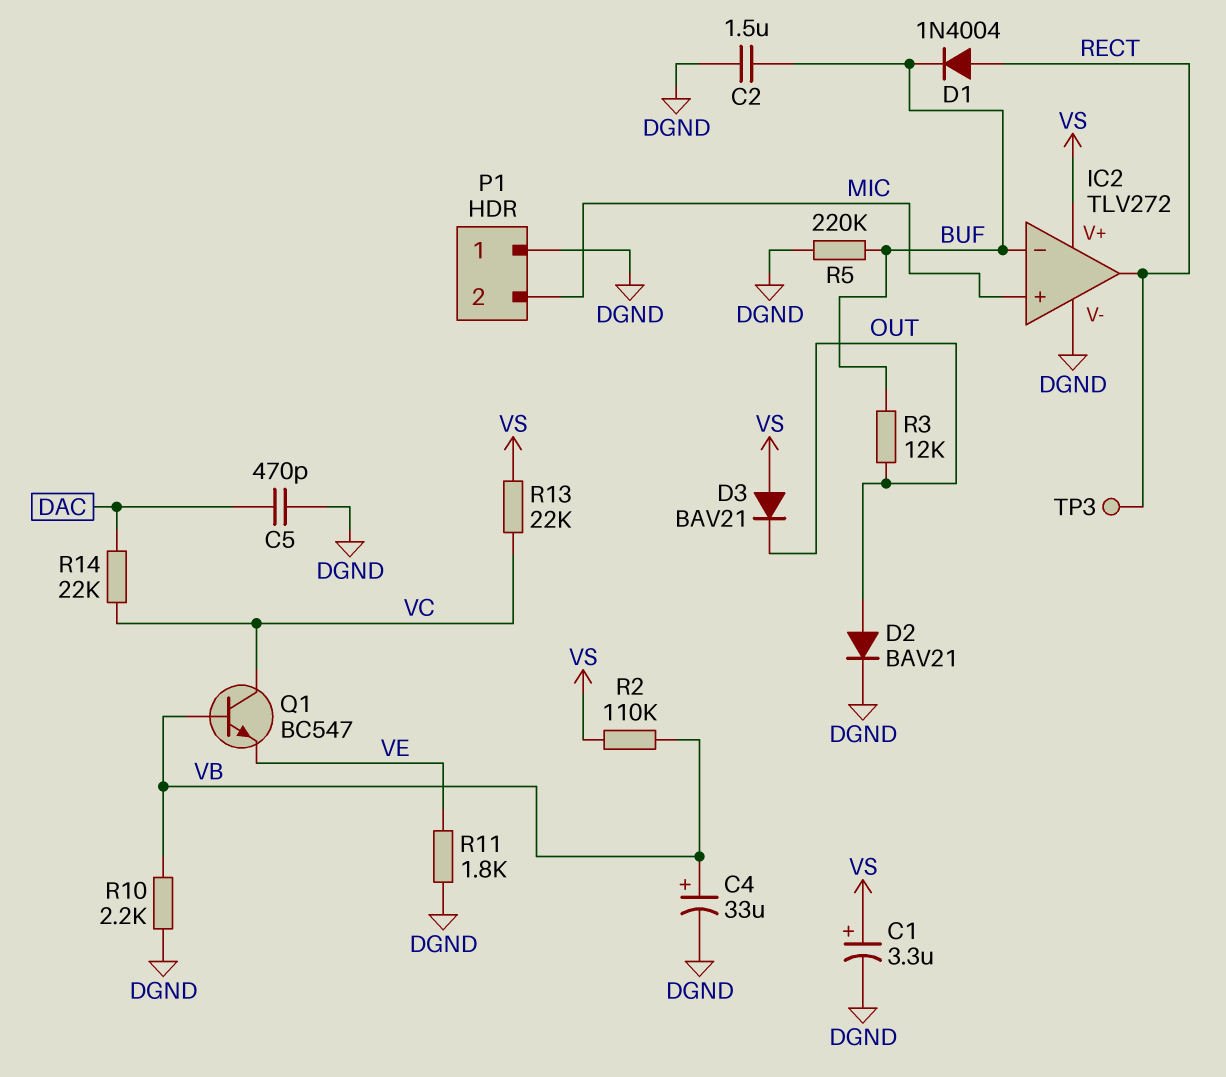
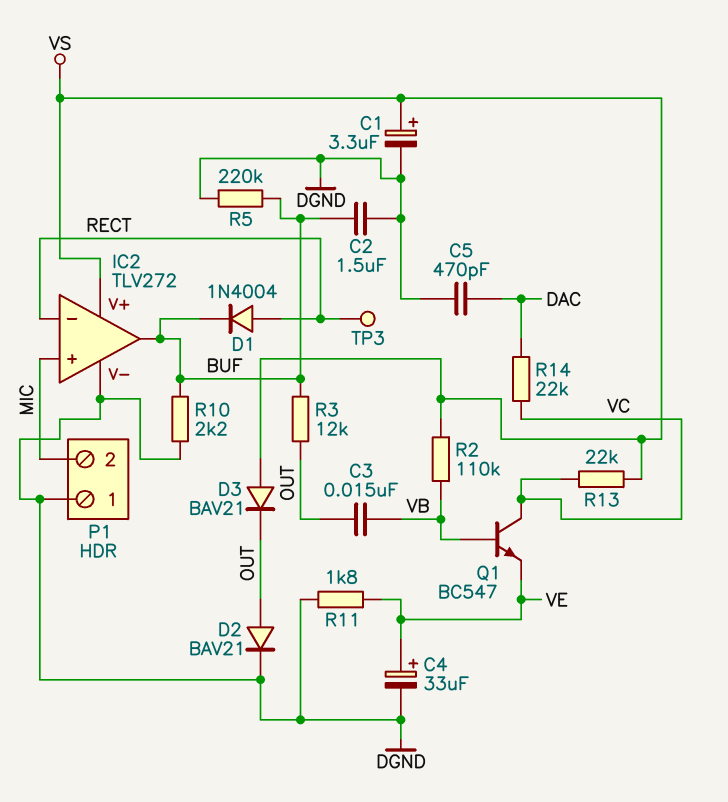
C3: none -> 15nF (OUT, VB)
C4: 33uF (plus VB, minus DGND) -> 33uF (plus VE, minus DGND)
IC2 pin in-: BUF -> RECT
IC2 pin out: RECT -> BUF
R10: 2.2k (DGND, VB) -> 2.2k (BUF, DGND)

